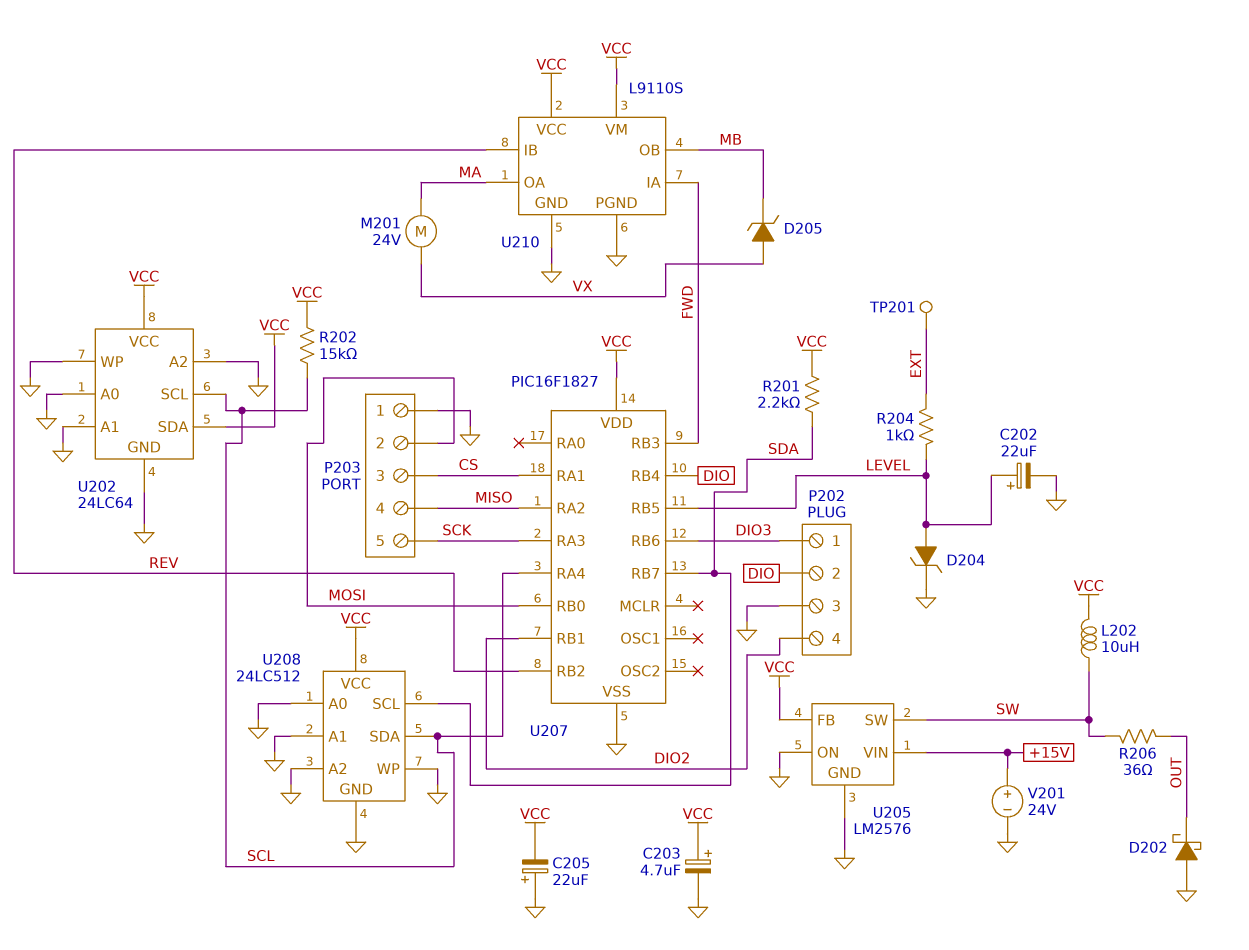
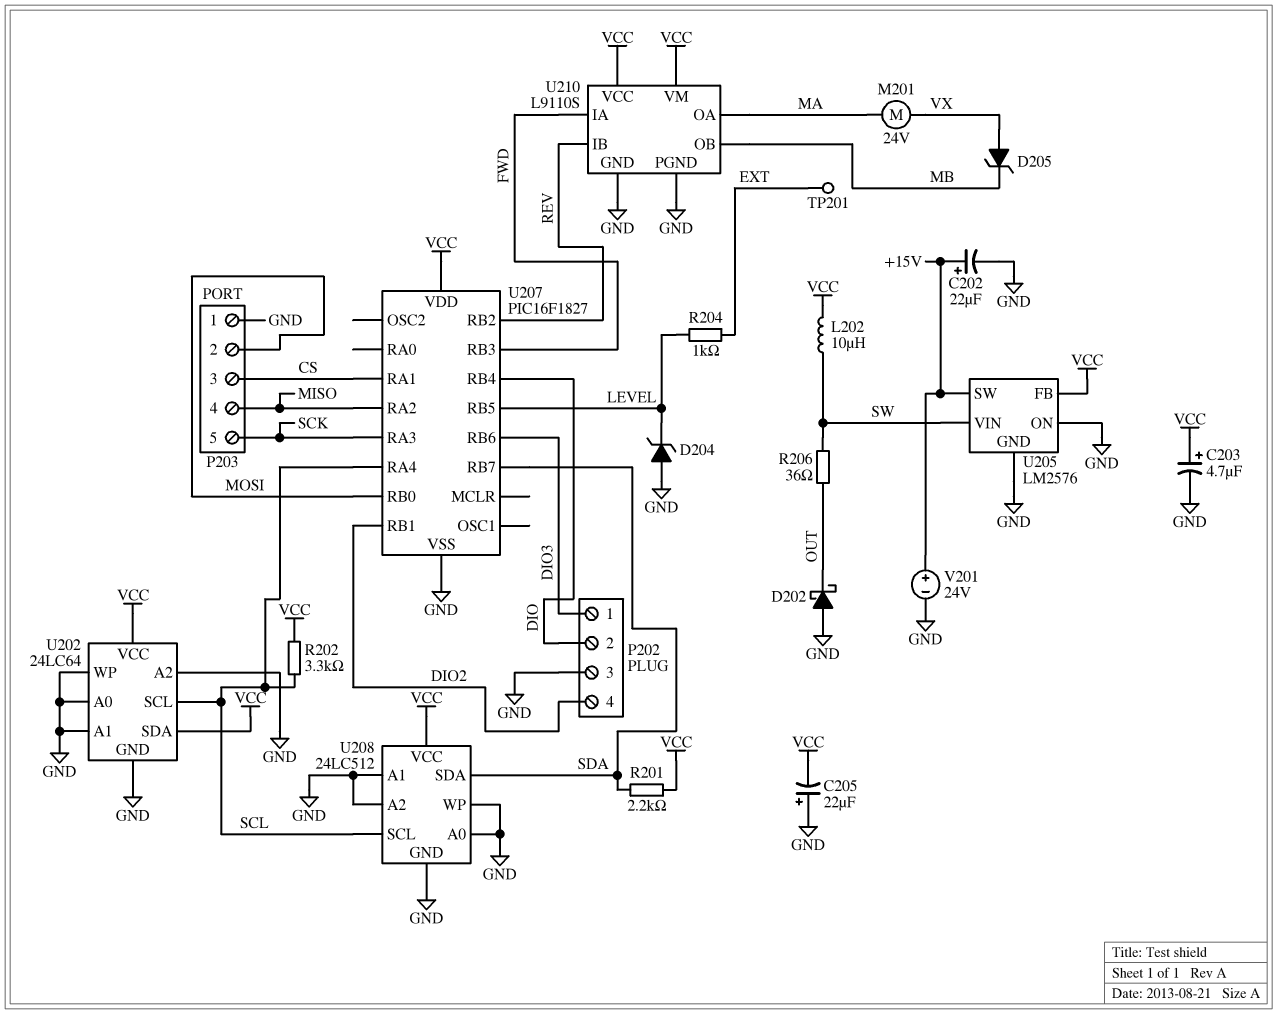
C202: 22uF (plus LEVEL, minus GND) -> 22uF (plus +15V, minus GND)
D204: zener (A LEVEL, K GND) -> zener (A GND, K LEVEL)
R202: 15k (SCL, VCC) -> 3.3k (SCL, VCC)
U205 pin SW: SW -> +15V
U205 pin VIN: +15V -> SW
U208 pin SCL: SDA -> SCL
U208 pin SDA: SCL -> SDA

